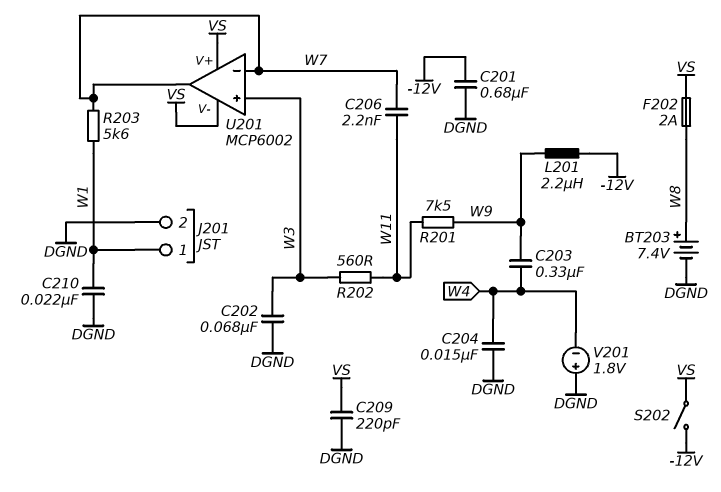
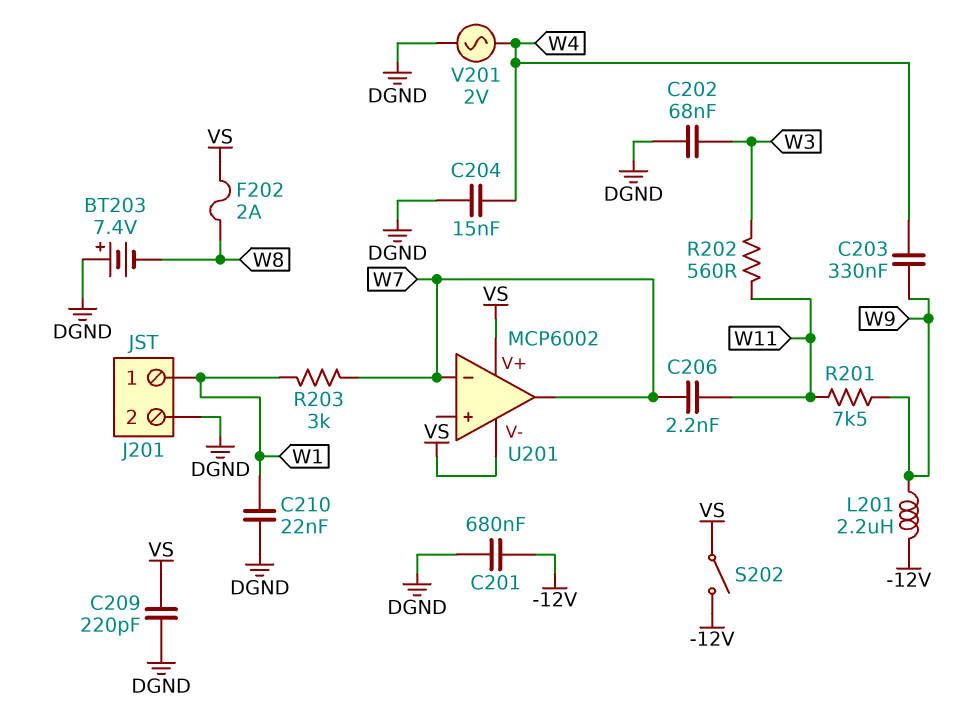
BT203: 7.4V (plus W8, minus DGND) -> 7.4V (plus DGND, minus W8)
R203: 5.6k (W1, W7) -> 3k (W1, W7)
U201 pin in+: W3 -> none
V201: 1.8V (plus DGND, minus W4) -> AC 2V (DGND, W4)

